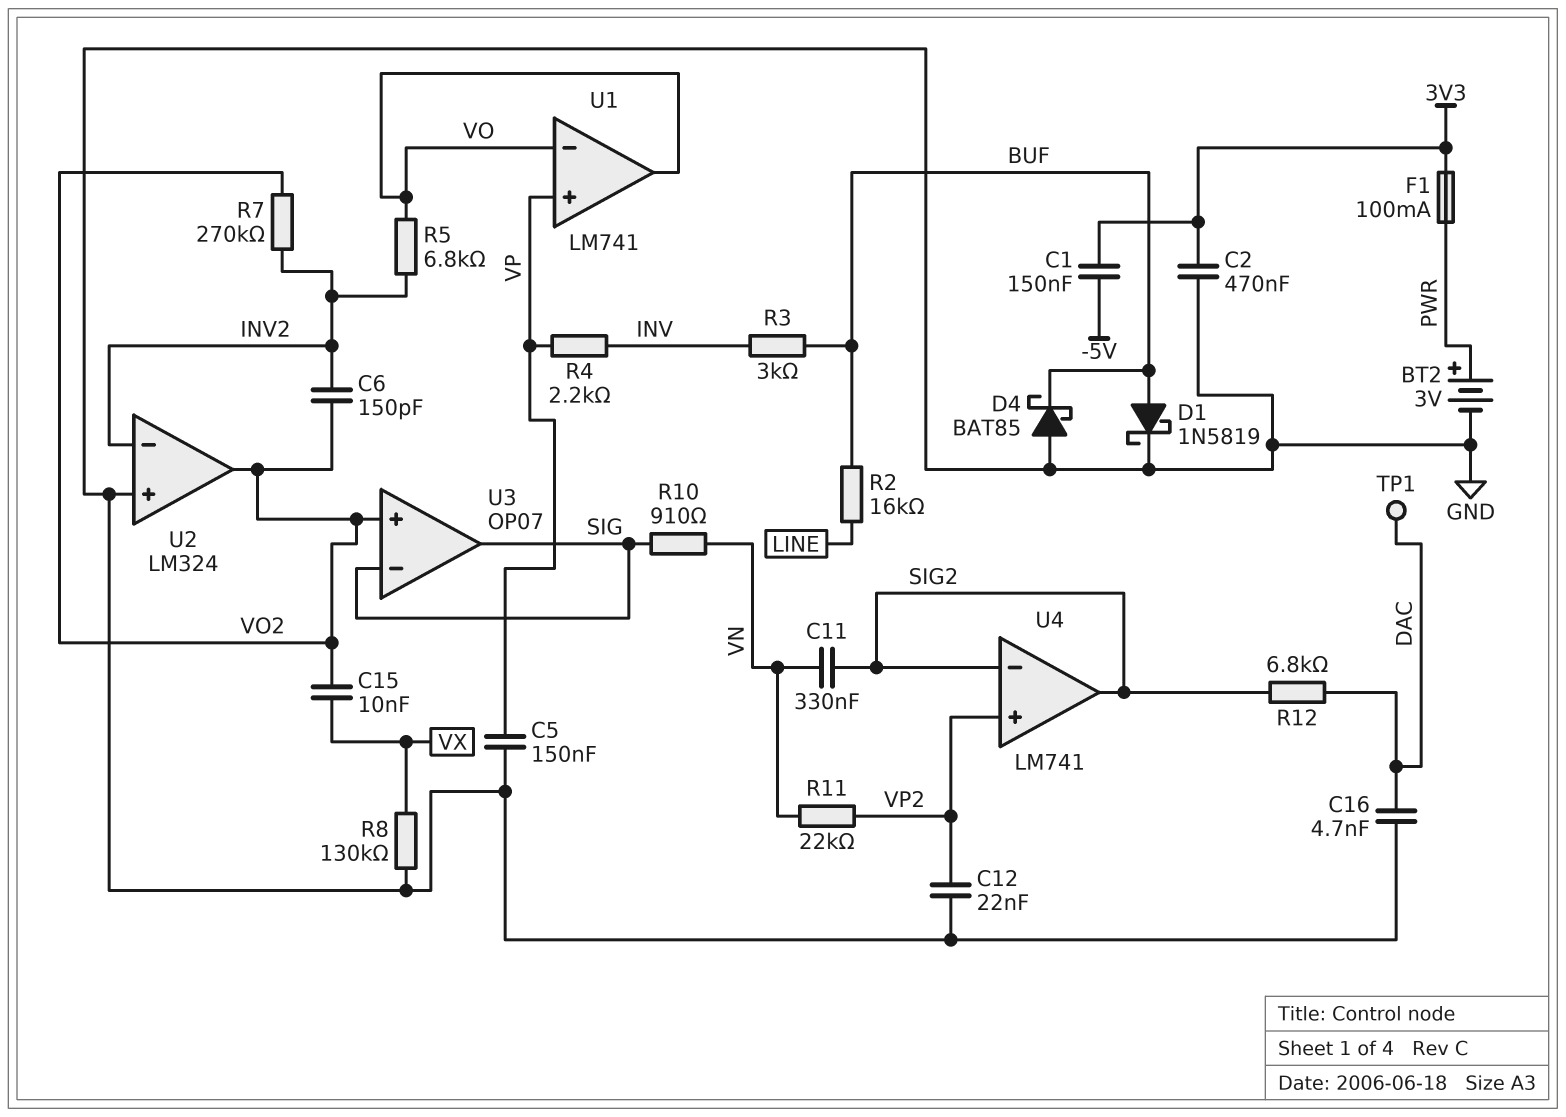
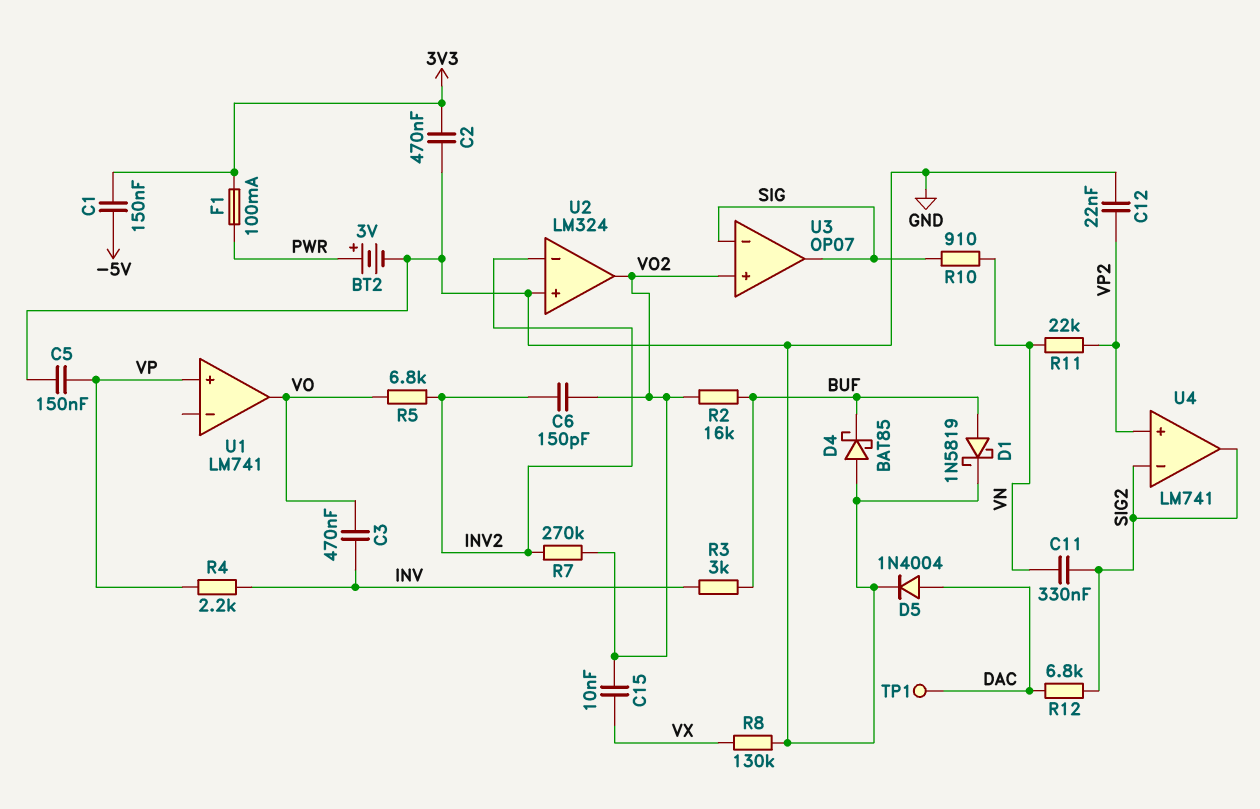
C3: none -> 470nF (INV, VO)
C16: 4.7nF (DAC, GND) -> none
D5: none -> diode 1N4004 (A DAC, K GND)
R2: 16k (BUF, LINE) -> 16k (BUF, VO2)
U1 pin in-: VO -> none

